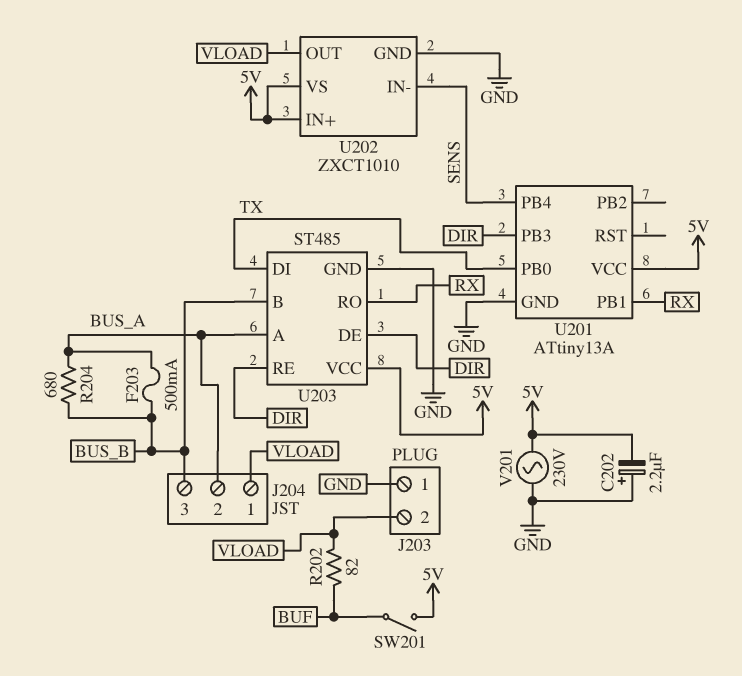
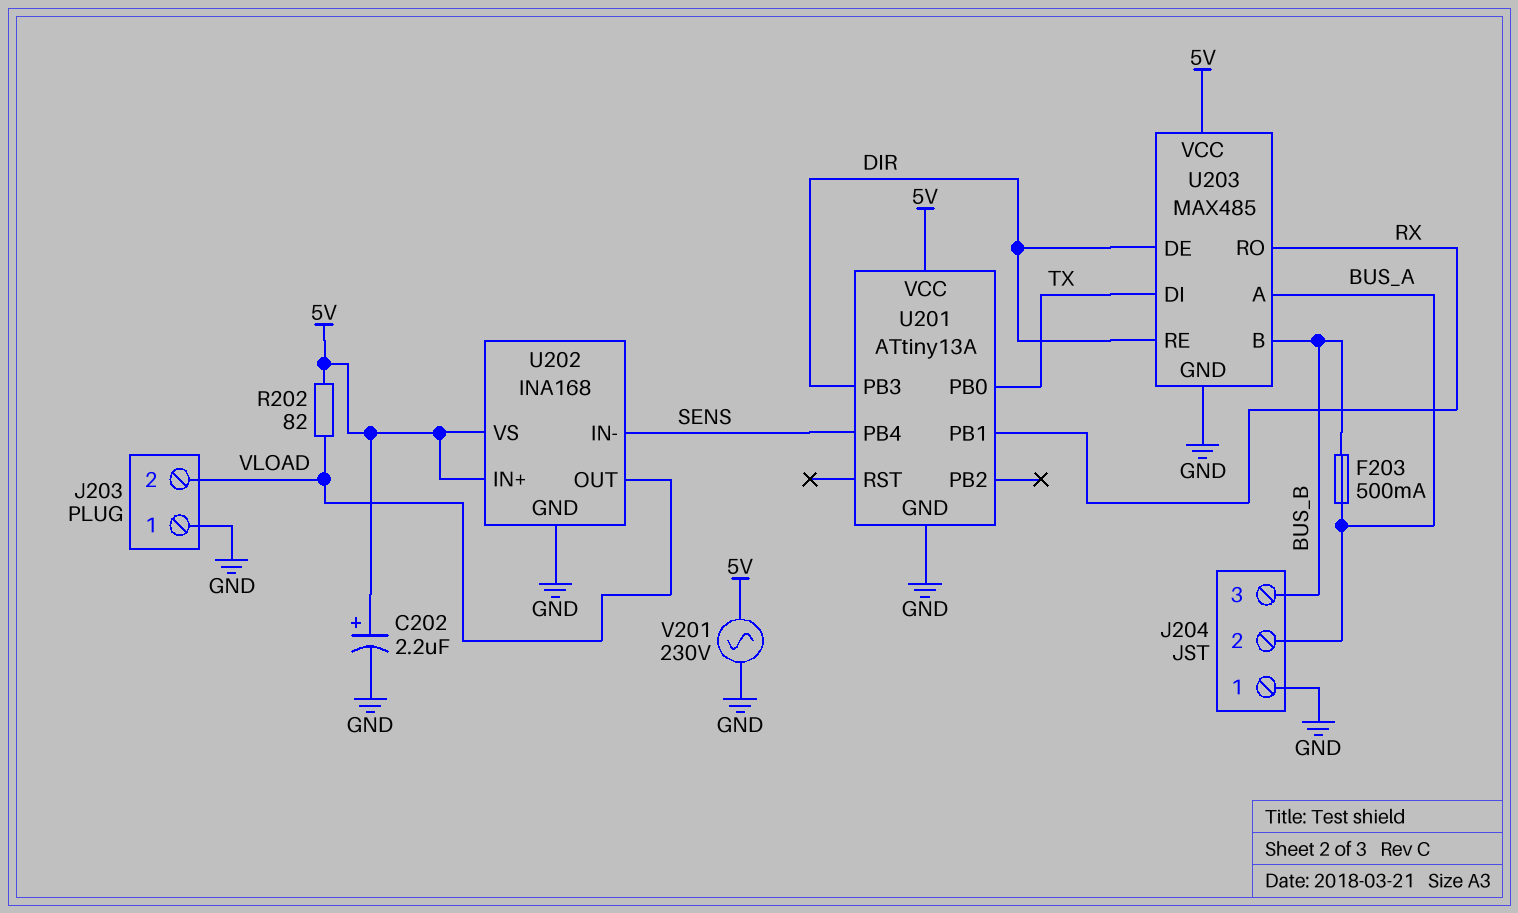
C202: 2.2uF (plus GND, minus 5V) -> 2.2uF (plus 5V, minus GND)
J204 pin 1: VLOAD -> GND
R202: 82 (BUF, VLOAD) -> 82 (5V, VLOAD)
R204: 680 (BUS_A, BUS_B) -> none
SW201: switch (5V, BUF) -> none
U202: ZXCT1010 -> INA168
U203: ST485 -> MAX485

